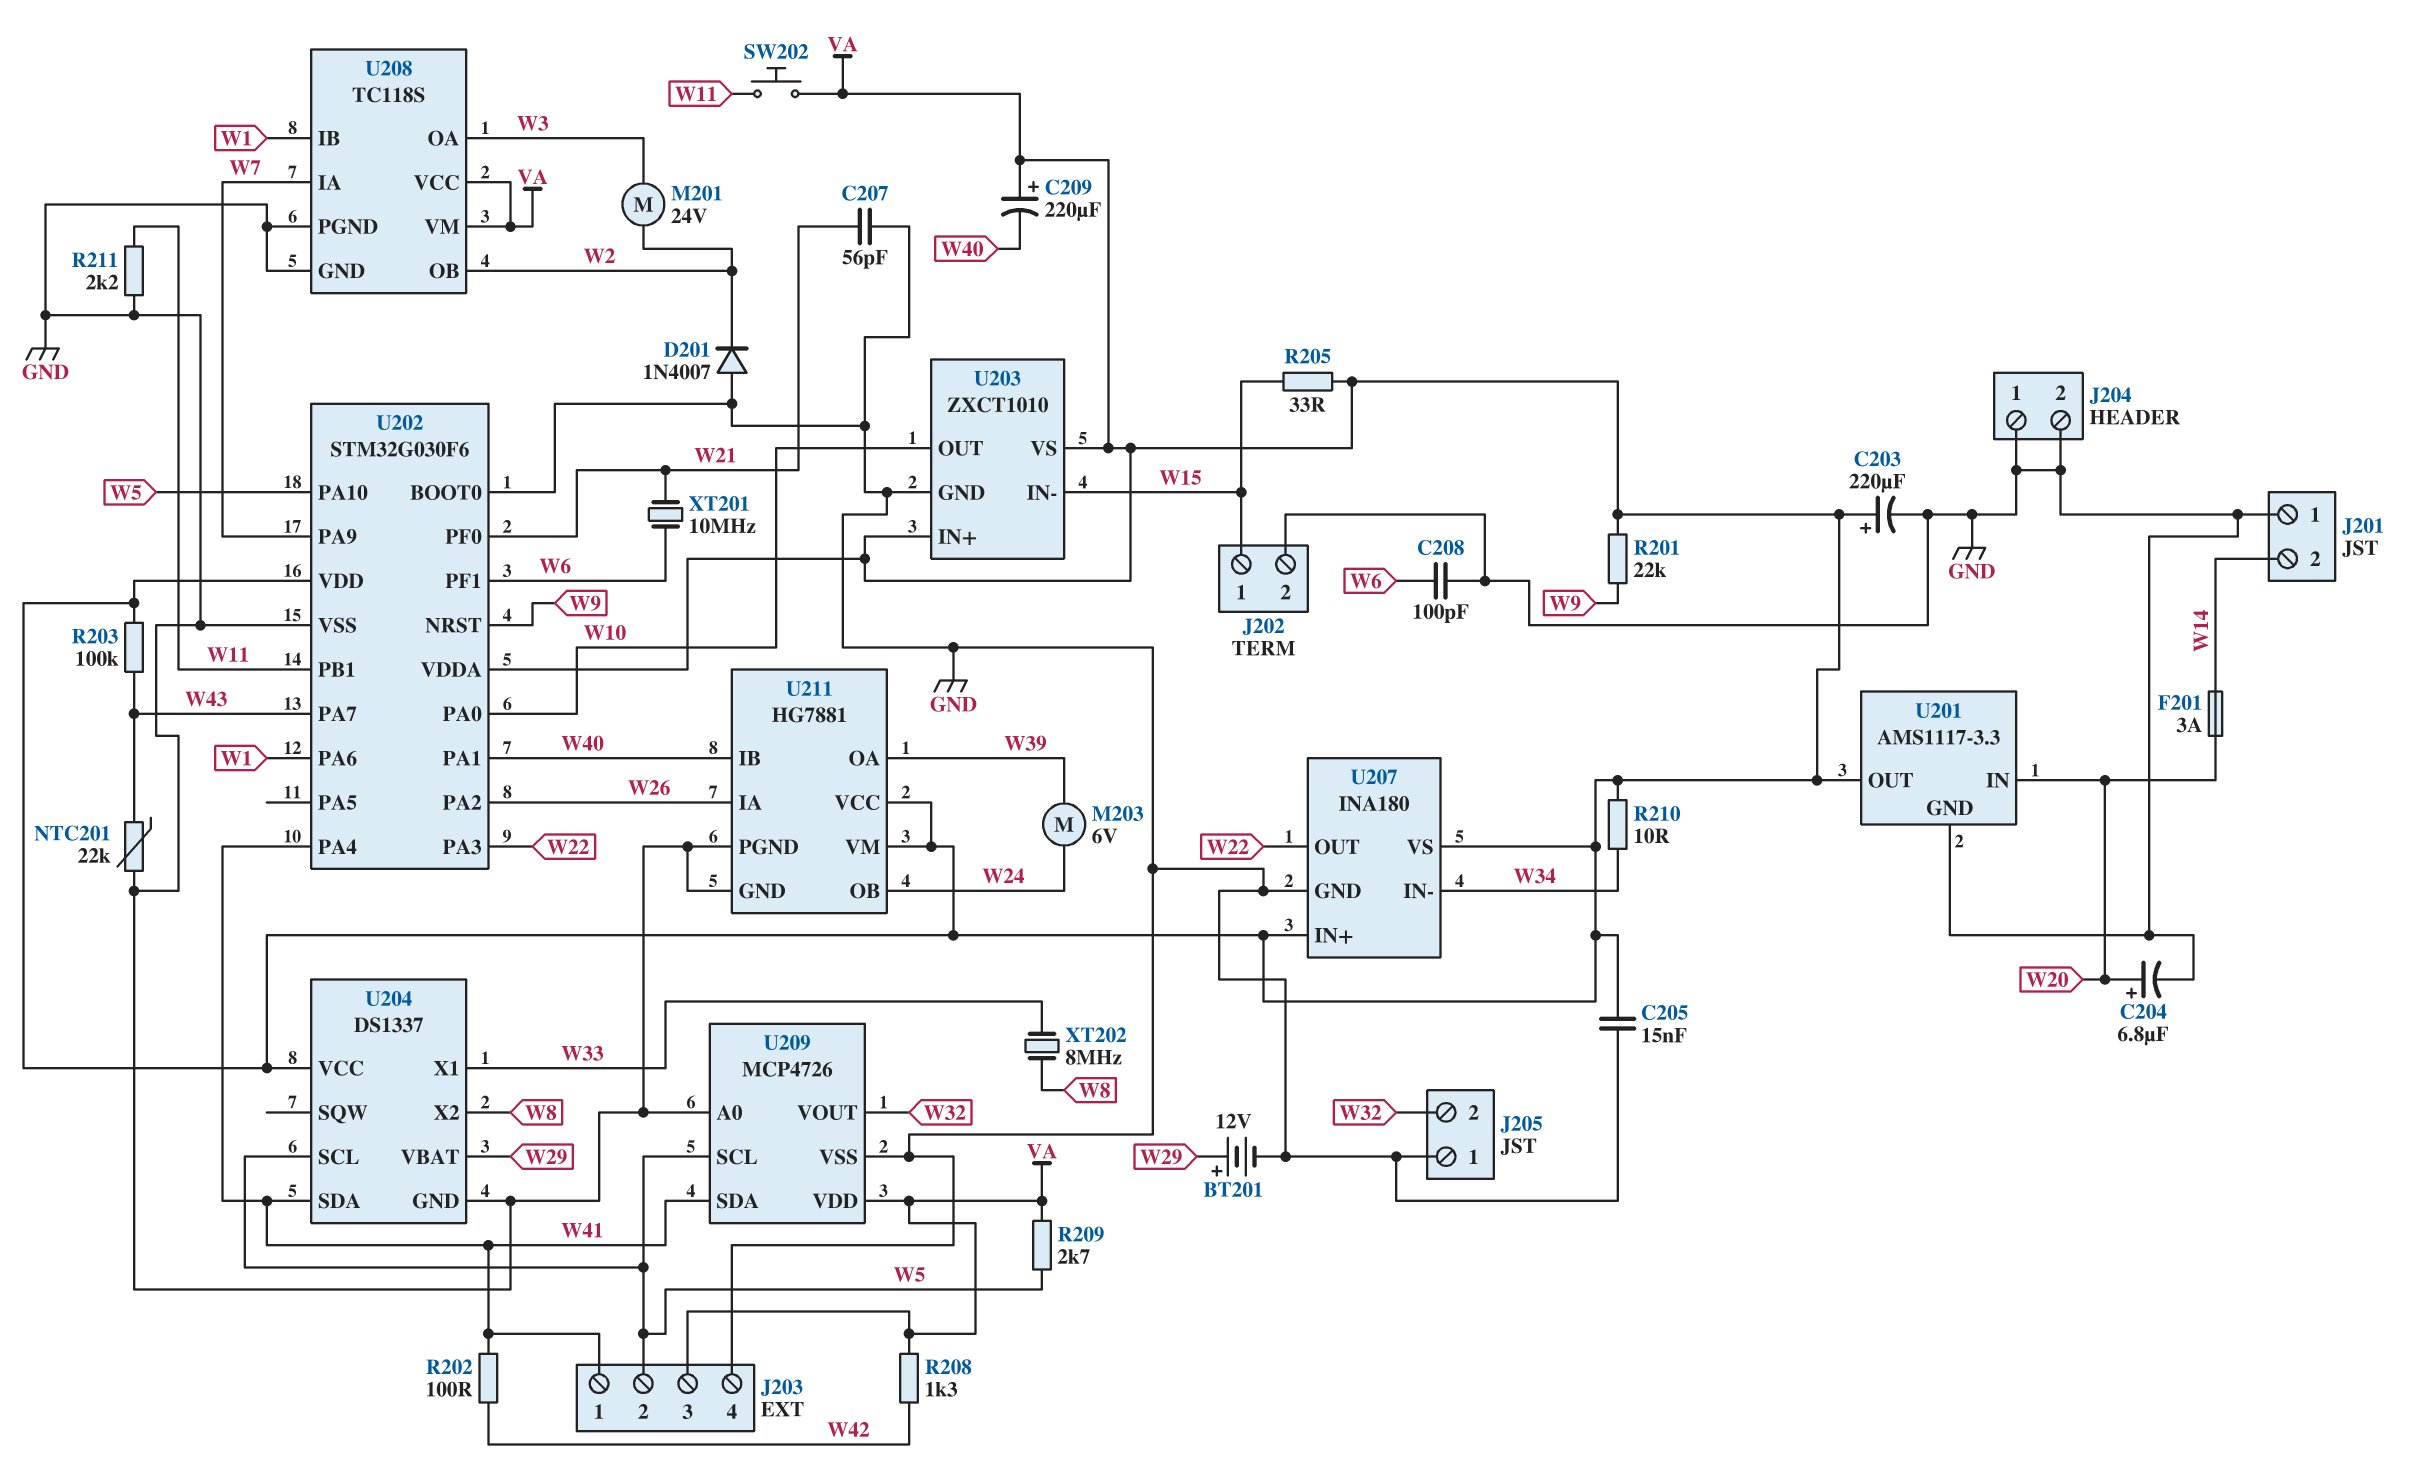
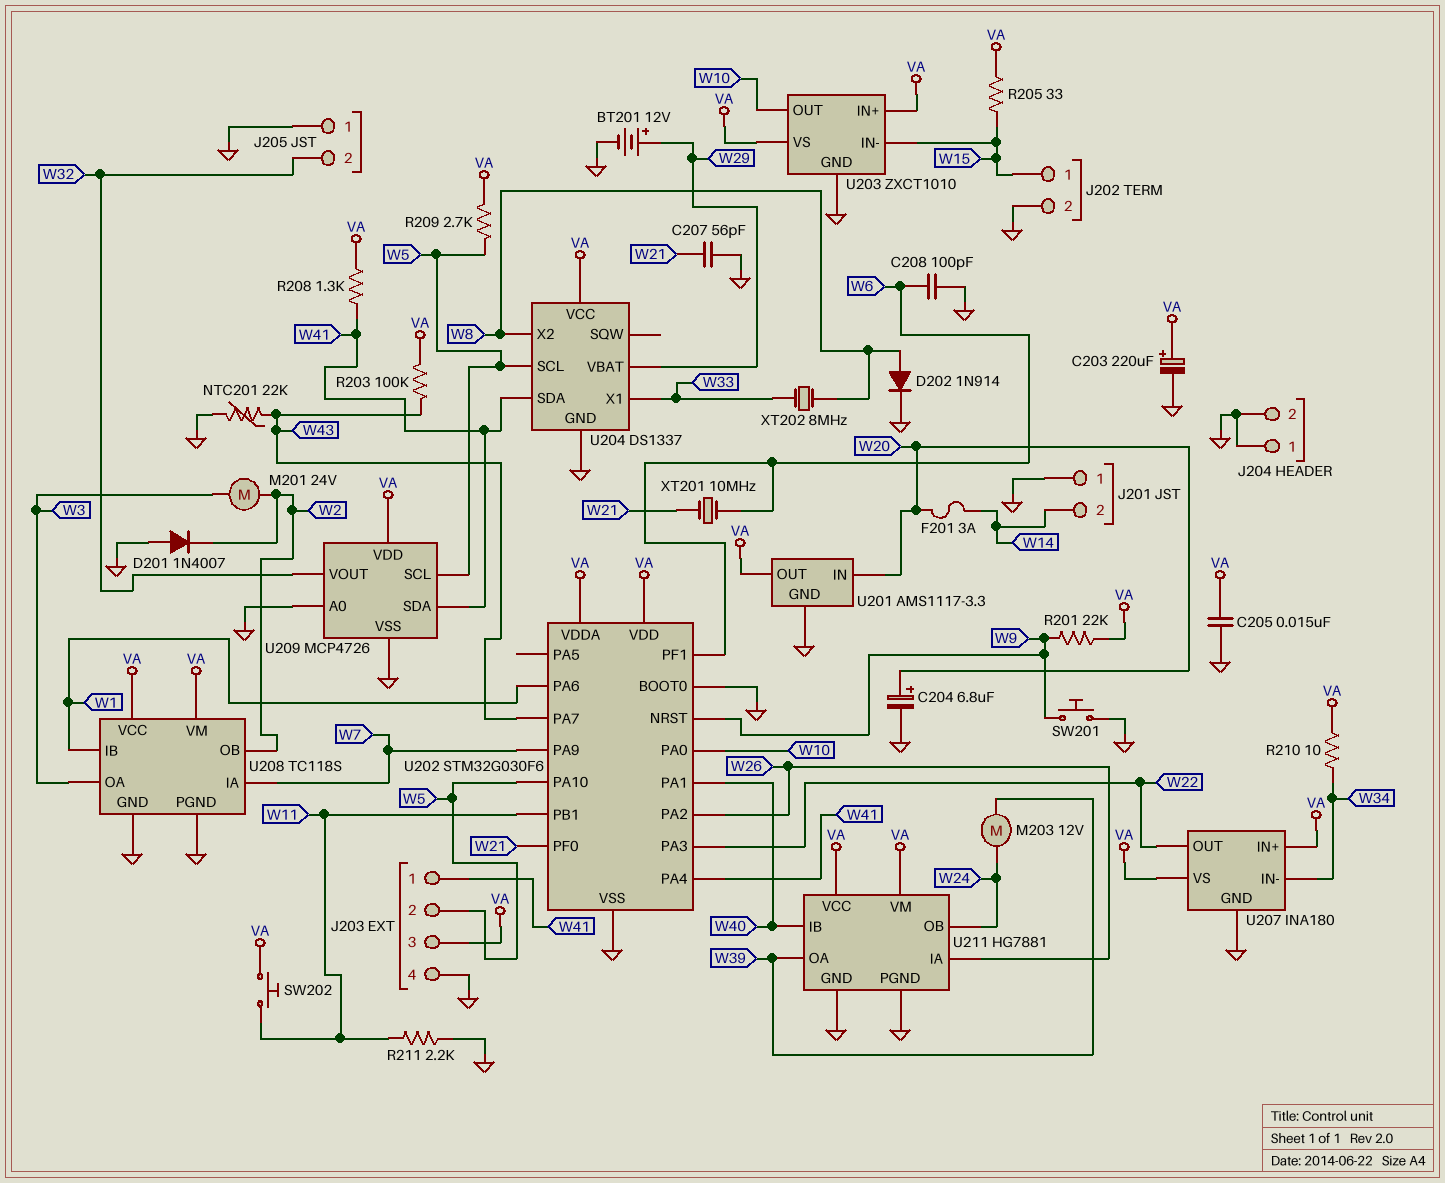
C209: 220uF (plus VA, minus W40) -> none
D202: none -> diode 1N914 (A W8, K GND)
M203: motor 6V (W24, W39) -> motor 12V (W24, W39)
R202: 100 (W41, W42) -> none
R208: 1.3k (VA, W42) -> 1.3k (VA, W41)
SW201: none -> button (GND, W9)

